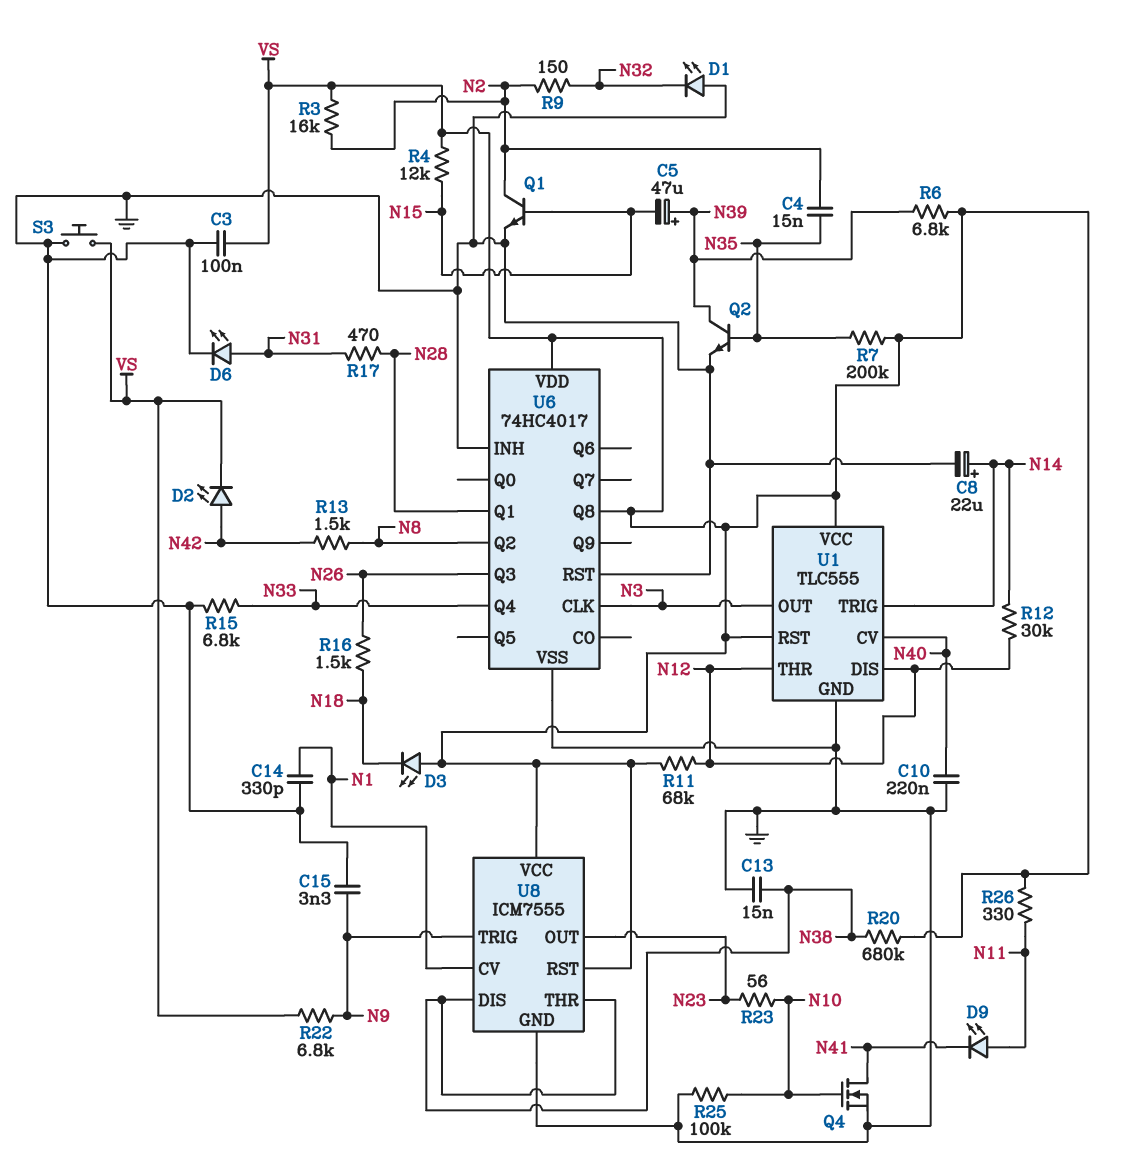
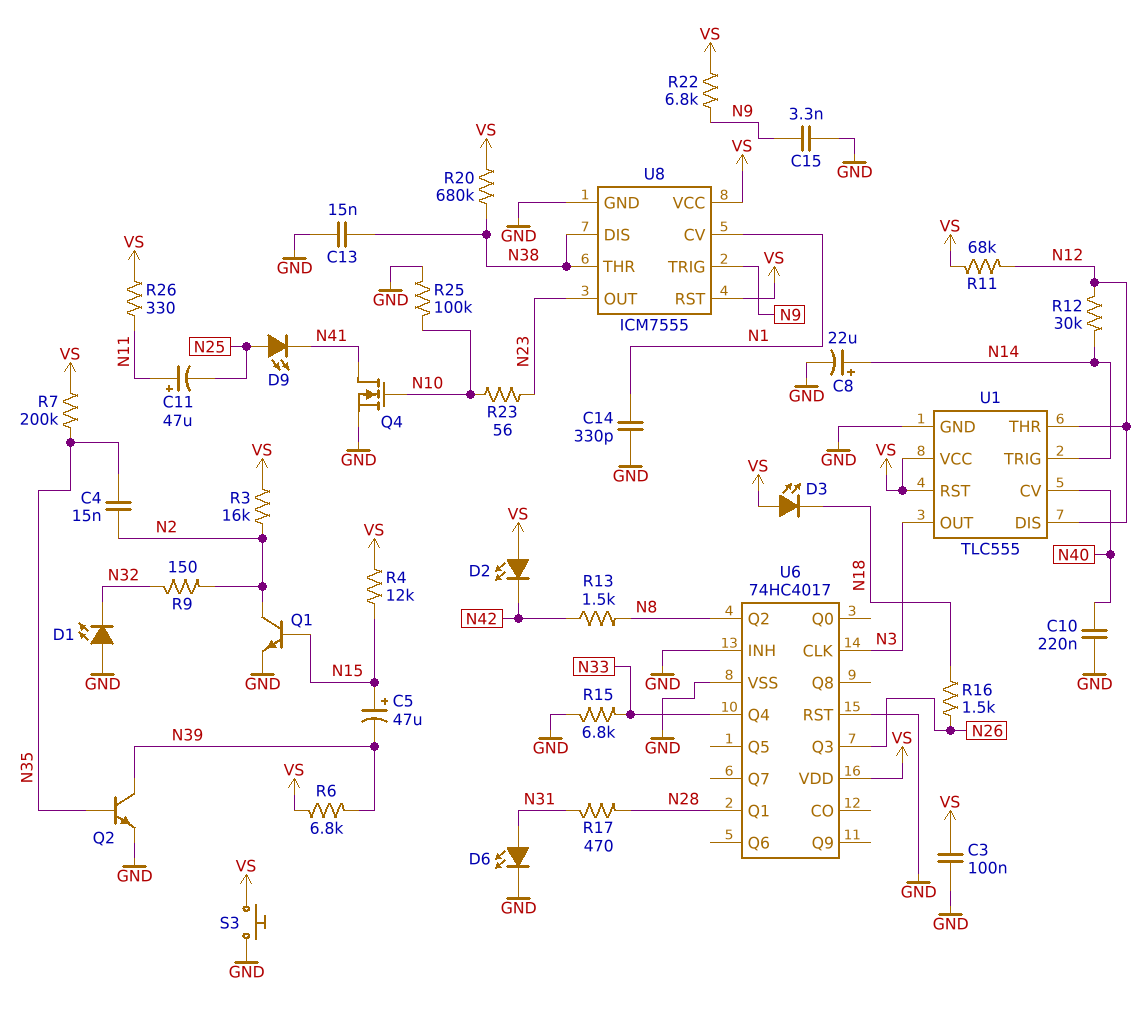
C5: 47uF (plus N39, minus N15) -> 47uF (plus N15, minus N39)
C11: none -> 47uF (plus N11, minus N25)
D2: LED (A N42, K VS) -> LED (A VS, K N42)
D9: LED (A N11, K N41) -> LED (A N25, K N41)
U6 pin Q8: VS -> none

